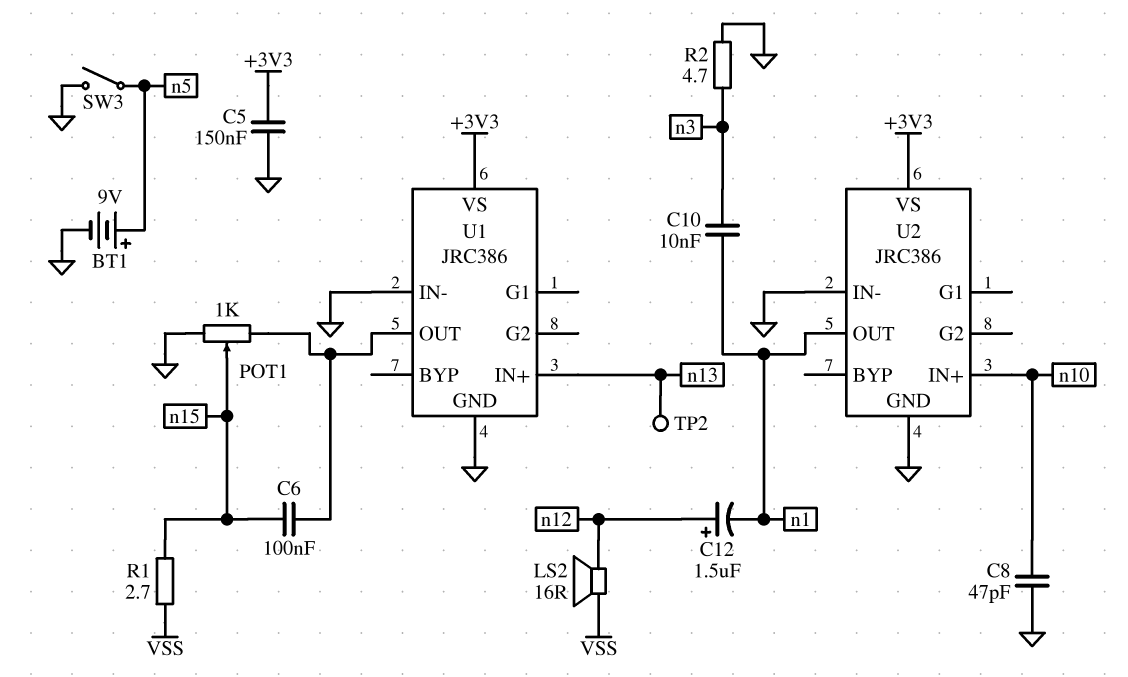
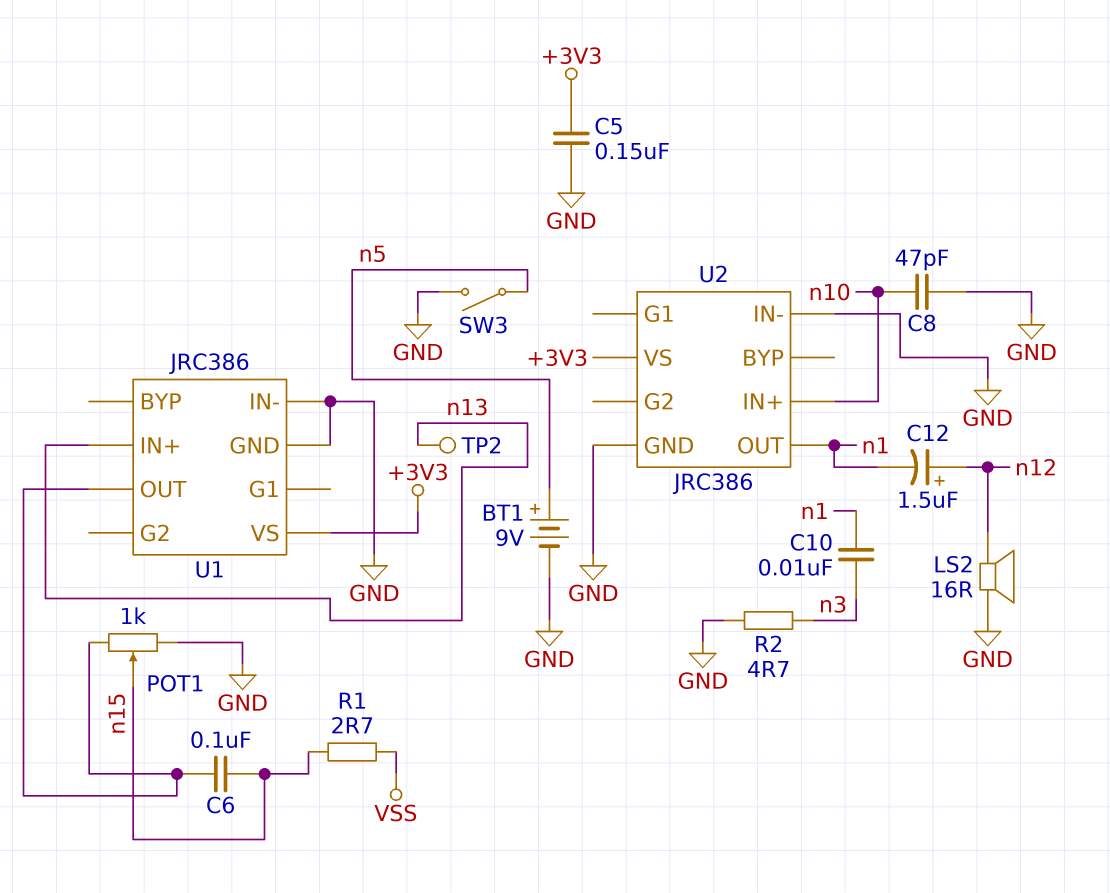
LS2: speaker 16R (VSS, n12) -> speaker 16R (GND, n12)

